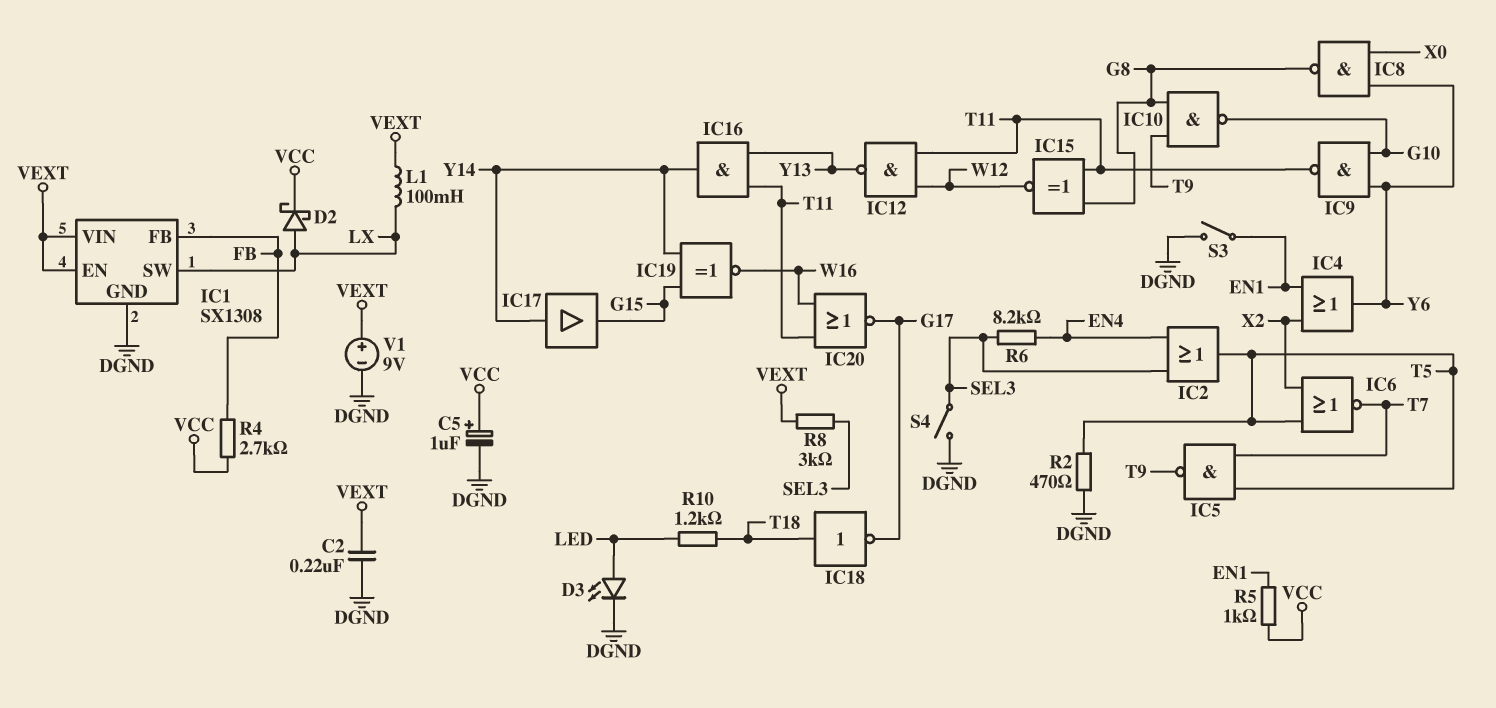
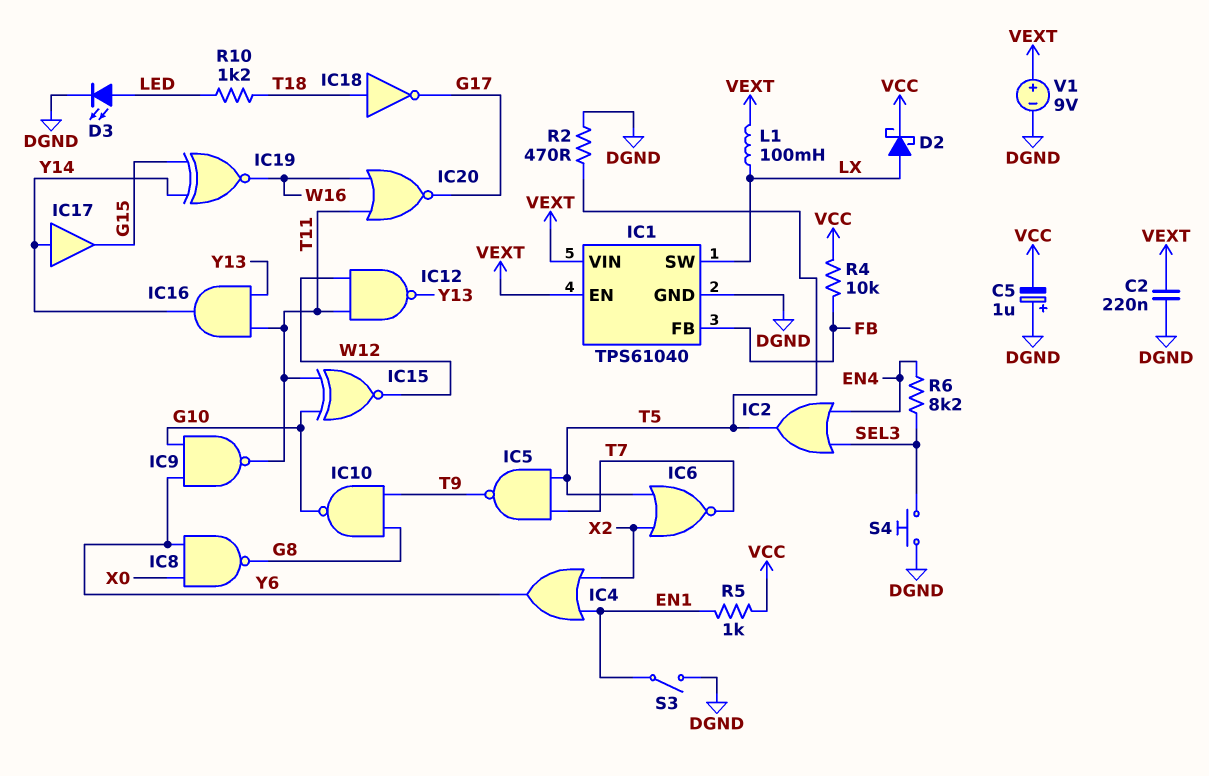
C5: 1uF (plus VCC, minus DGND) -> 1uF (plus DGND, minus VCC)
IC1: SX1308 -> TPS61040
IC15: XNOR (in G8, in T11, out W12) -> XNOR (in G10, in T11, out W12)
R4: 2.7k (FB, VCC) -> 10k (FB, VCC)
R8: 3k (SEL3, VEXT) -> none
S4: switch (DGND, SEL3) -> button (DGND, SEL3)

